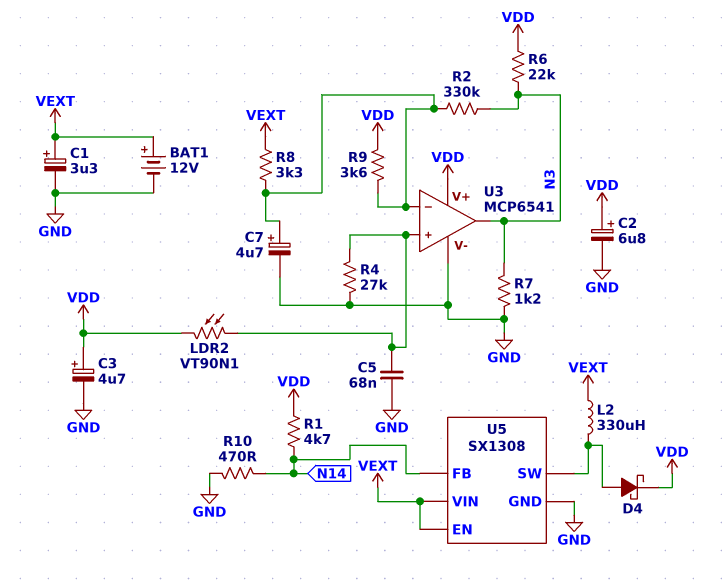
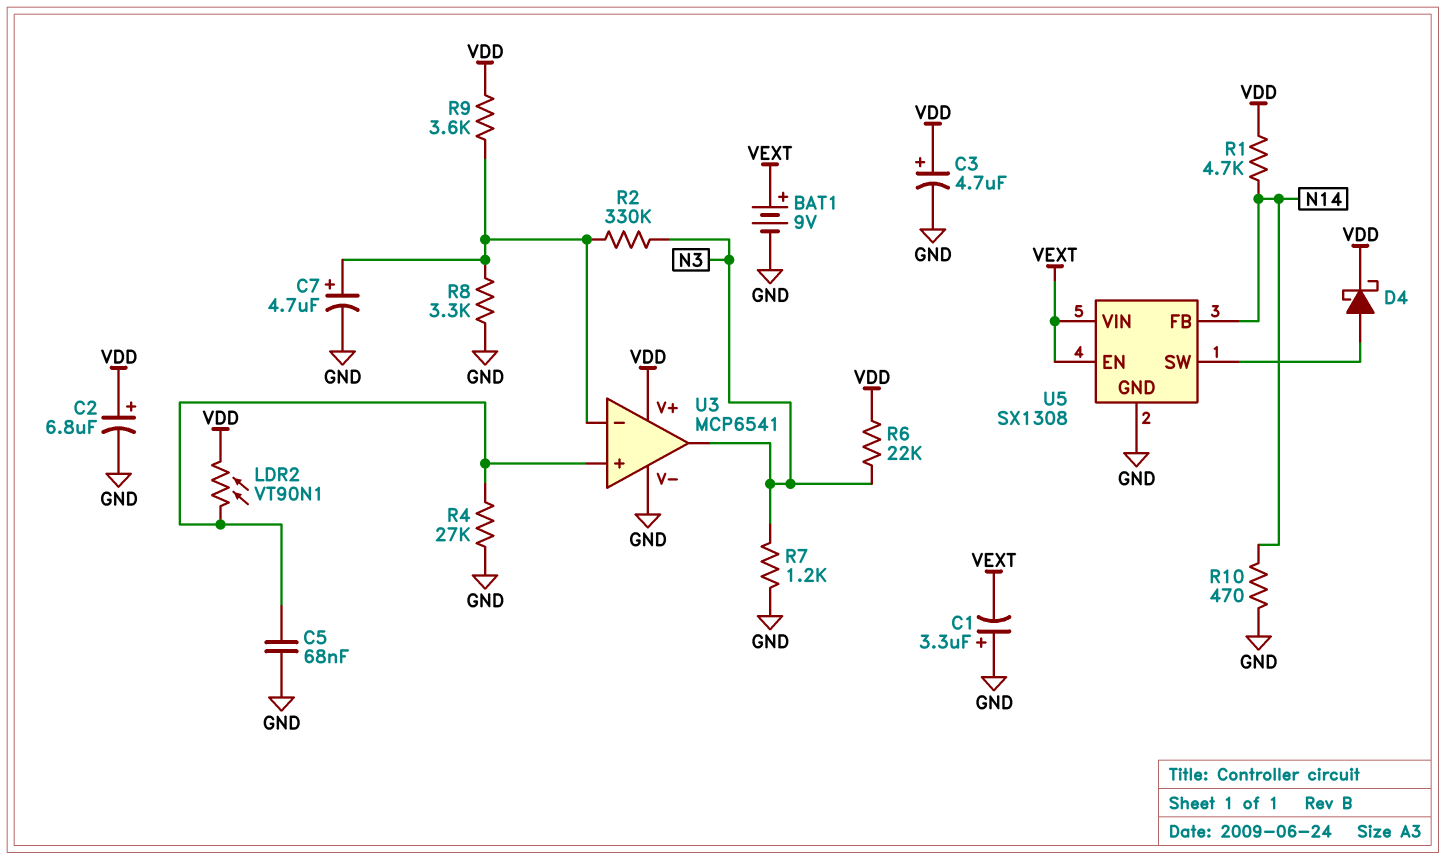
BAT1: 12V (plus VEXT, minus GND) -> 9V (plus VEXT, minus GND)
C1: 3.3uF (plus VEXT, minus GND) -> 3.3uF (plus GND, minus VEXT)
L2: 330uH (U5/SW, VEXT) -> none
R8: 3.3k (U3/in-, VEXT) -> 3.3k (GND, U3/in-)

